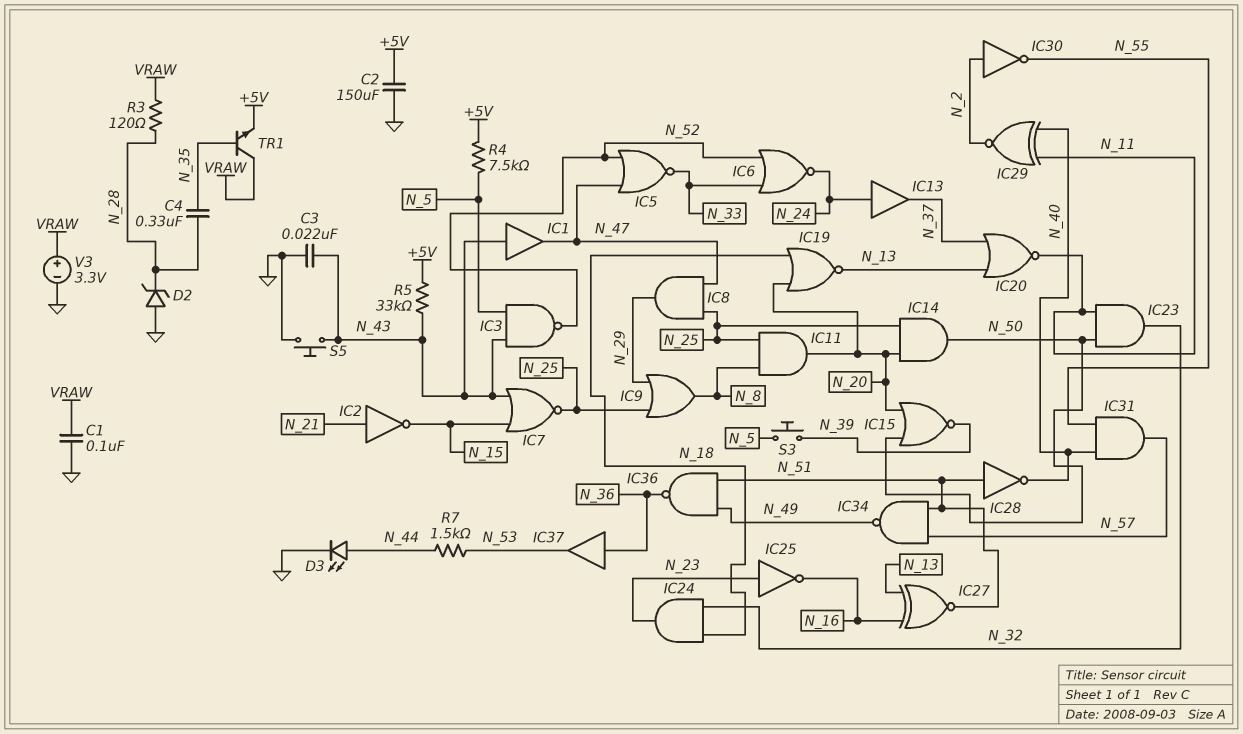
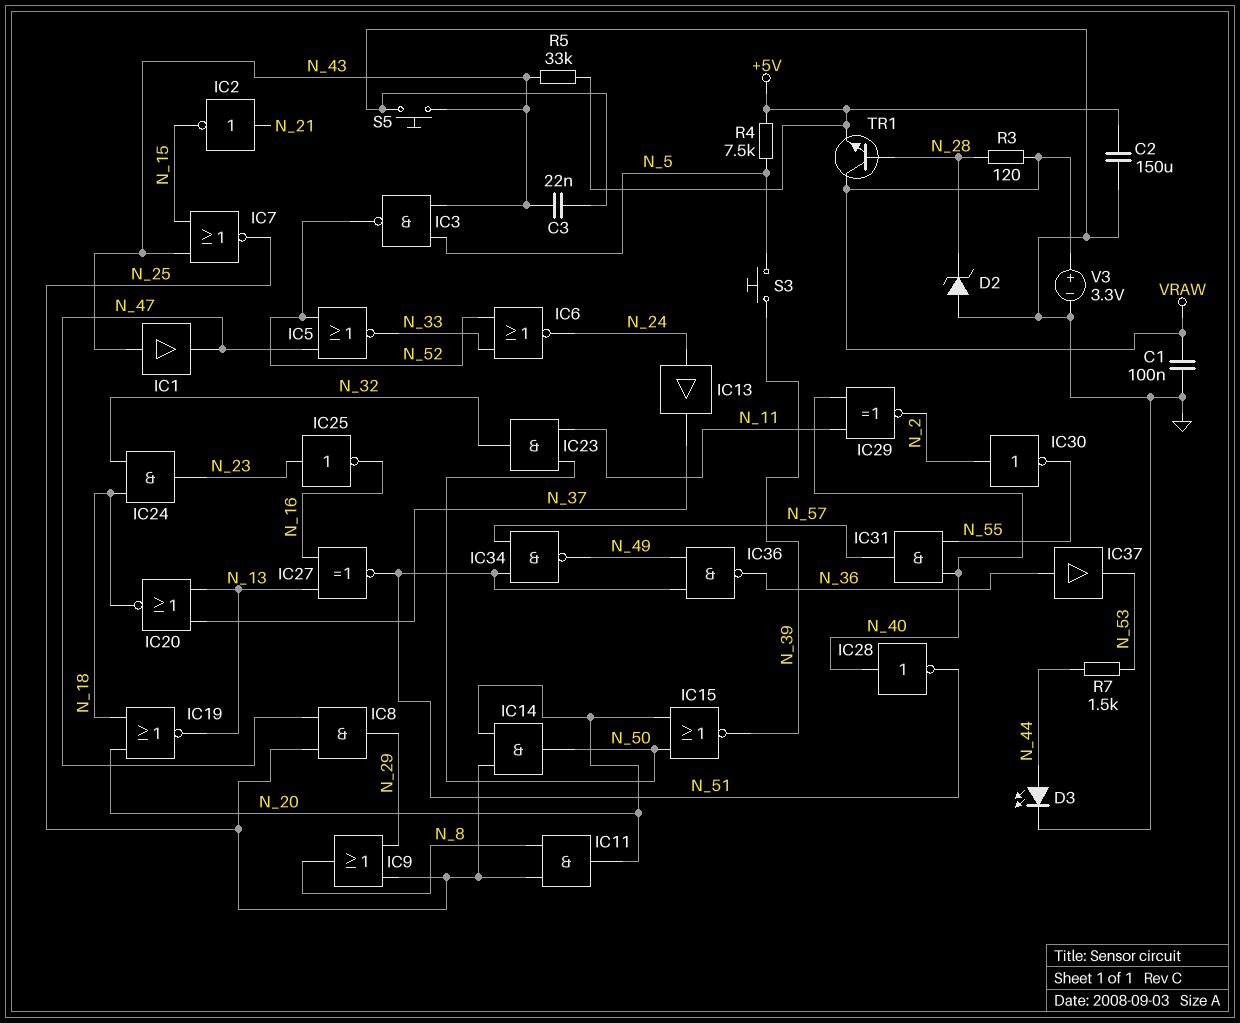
C4: 330nF (N_28, N_35) -> none
IC20: NOR (in N_13, in N_37, out N_11) -> NOR (in N_13, in N_37, out N_18)
IC28: NOT (in N_51, out N_40) -> NOT (in N_40, out N_51)
TR1: NPN (B N_35, C VRAW, E +5V) -> NPN (B N_28, C VRAW, E +5V)

